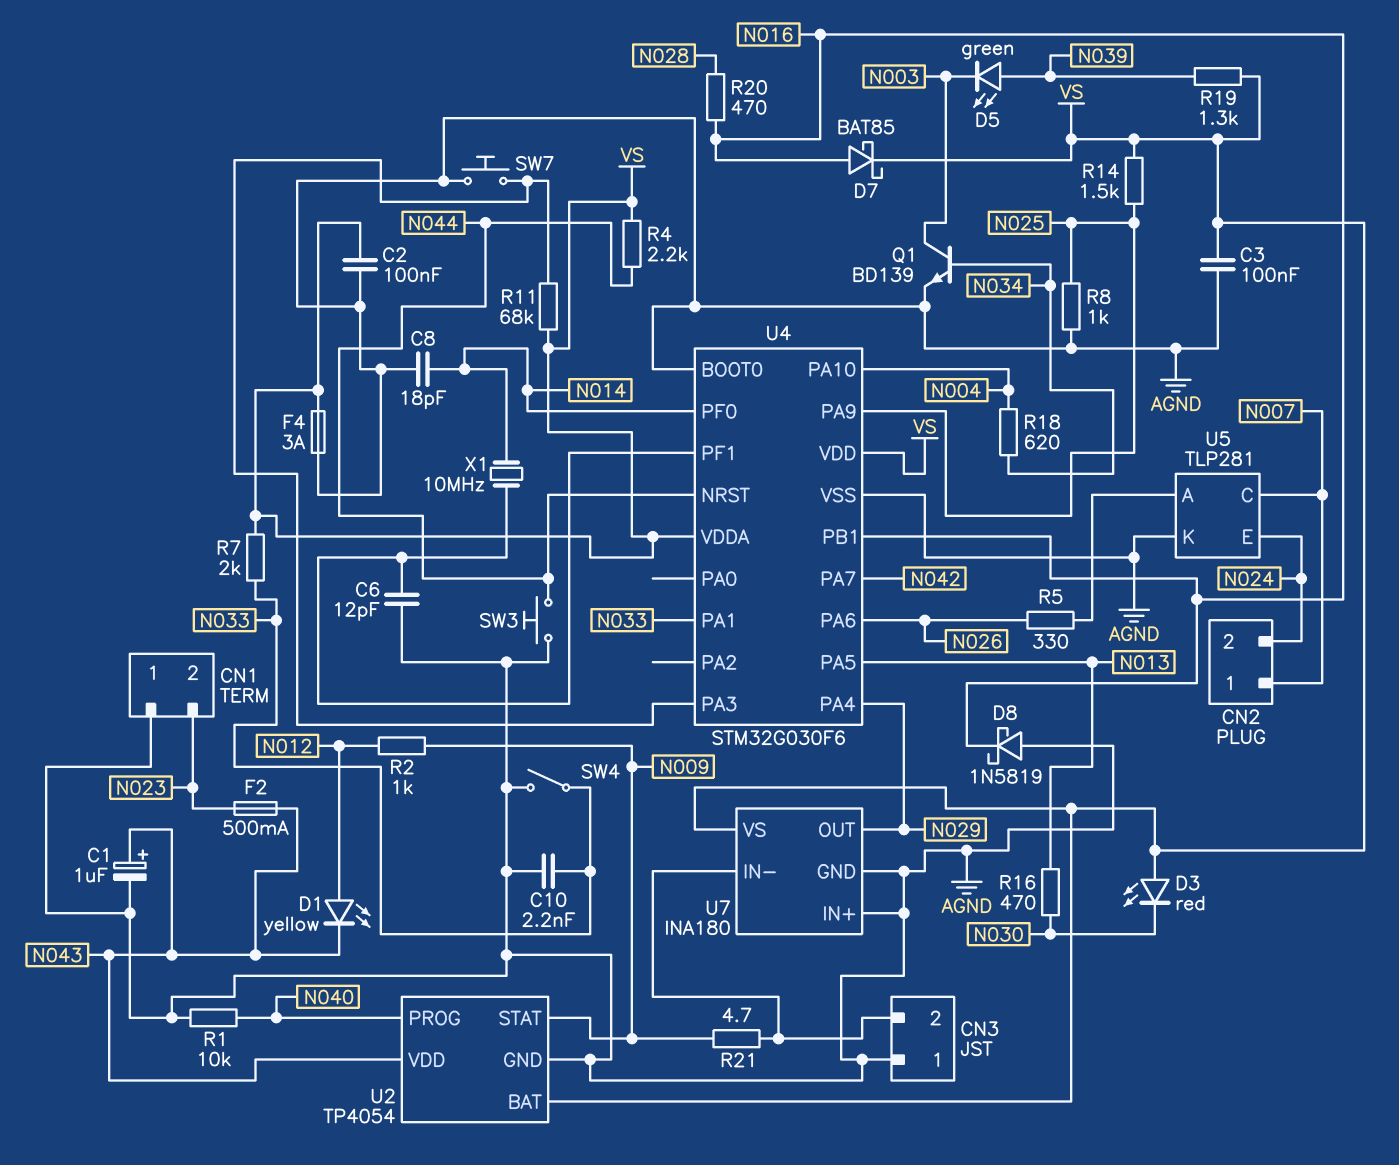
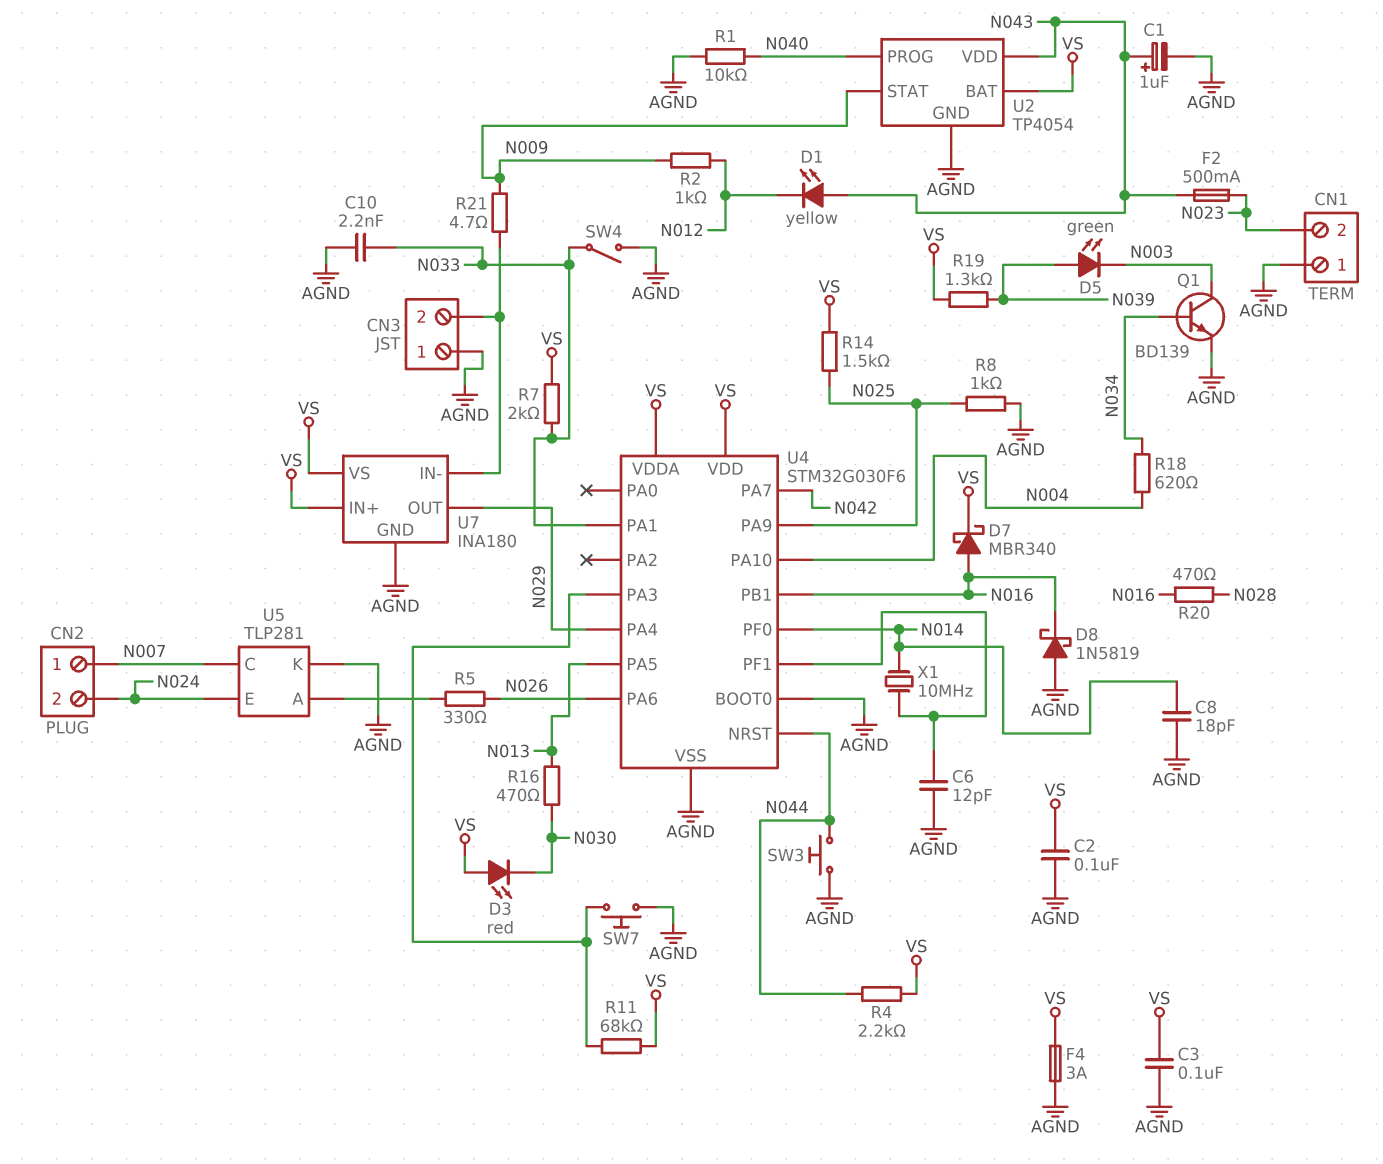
D1: LED yellow (A N012, K N043) -> LED yellow (A N043, K N012)
D7: schottky BAT85 (A N016, K VS) -> schottky MBR340 (A N016, K VS)
U7 pin IN+: AGND -> VS

